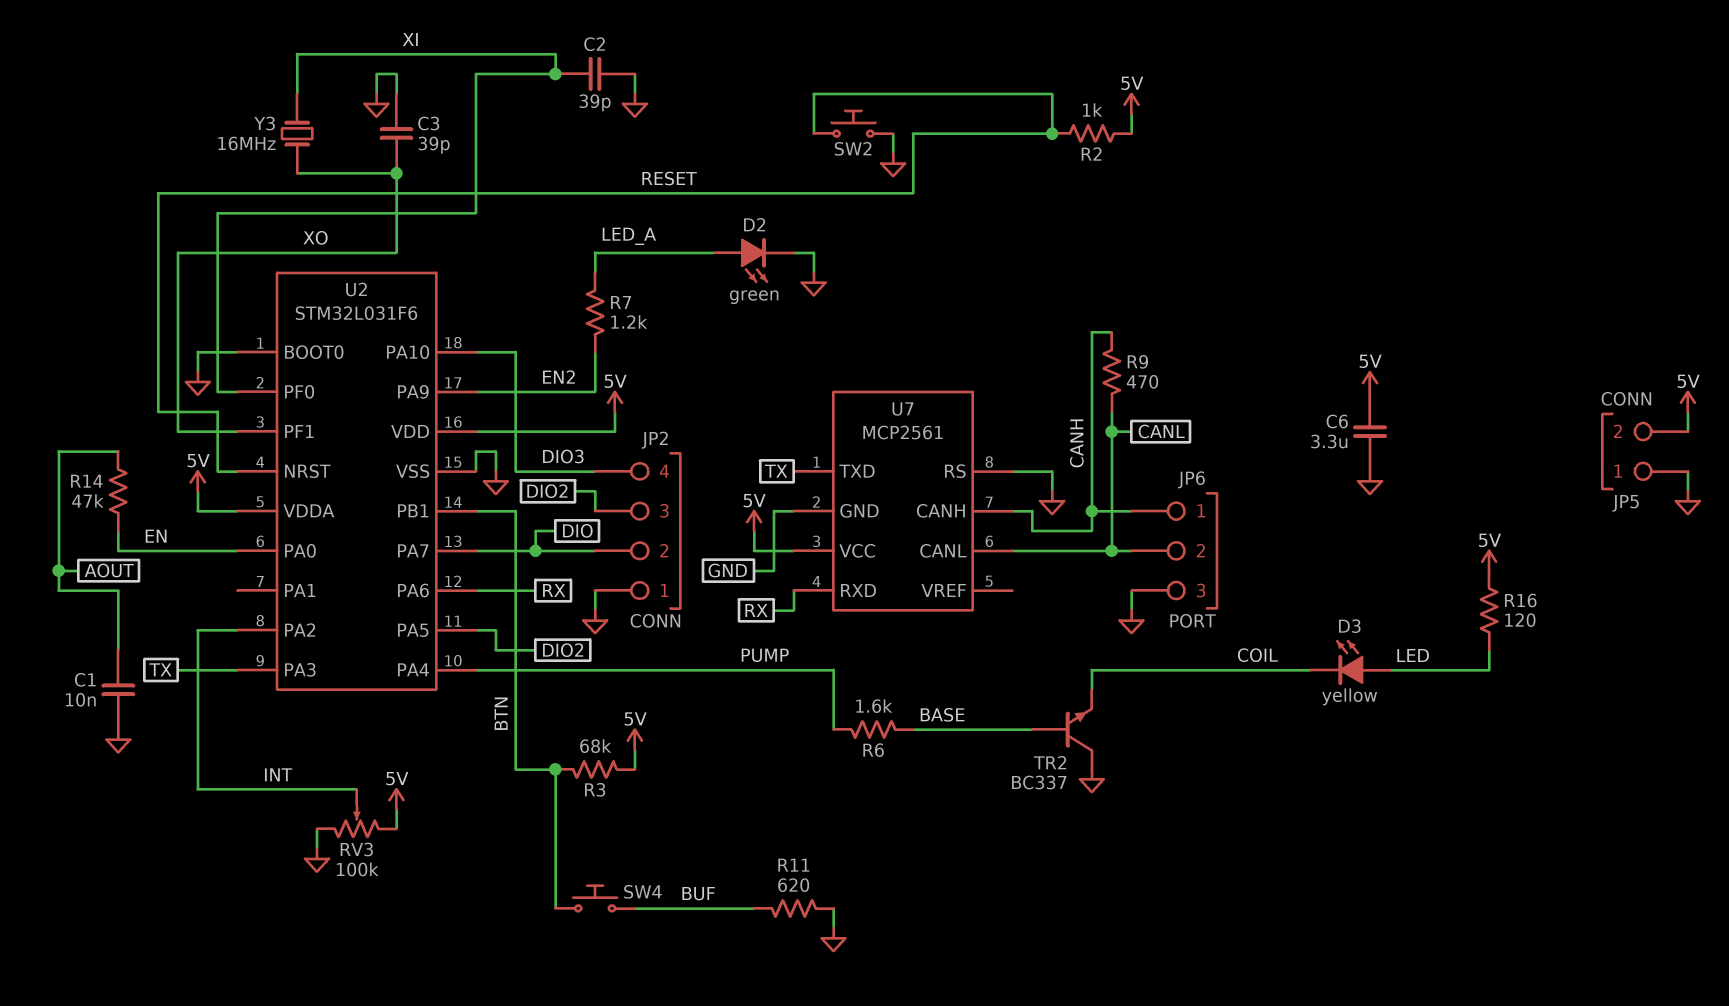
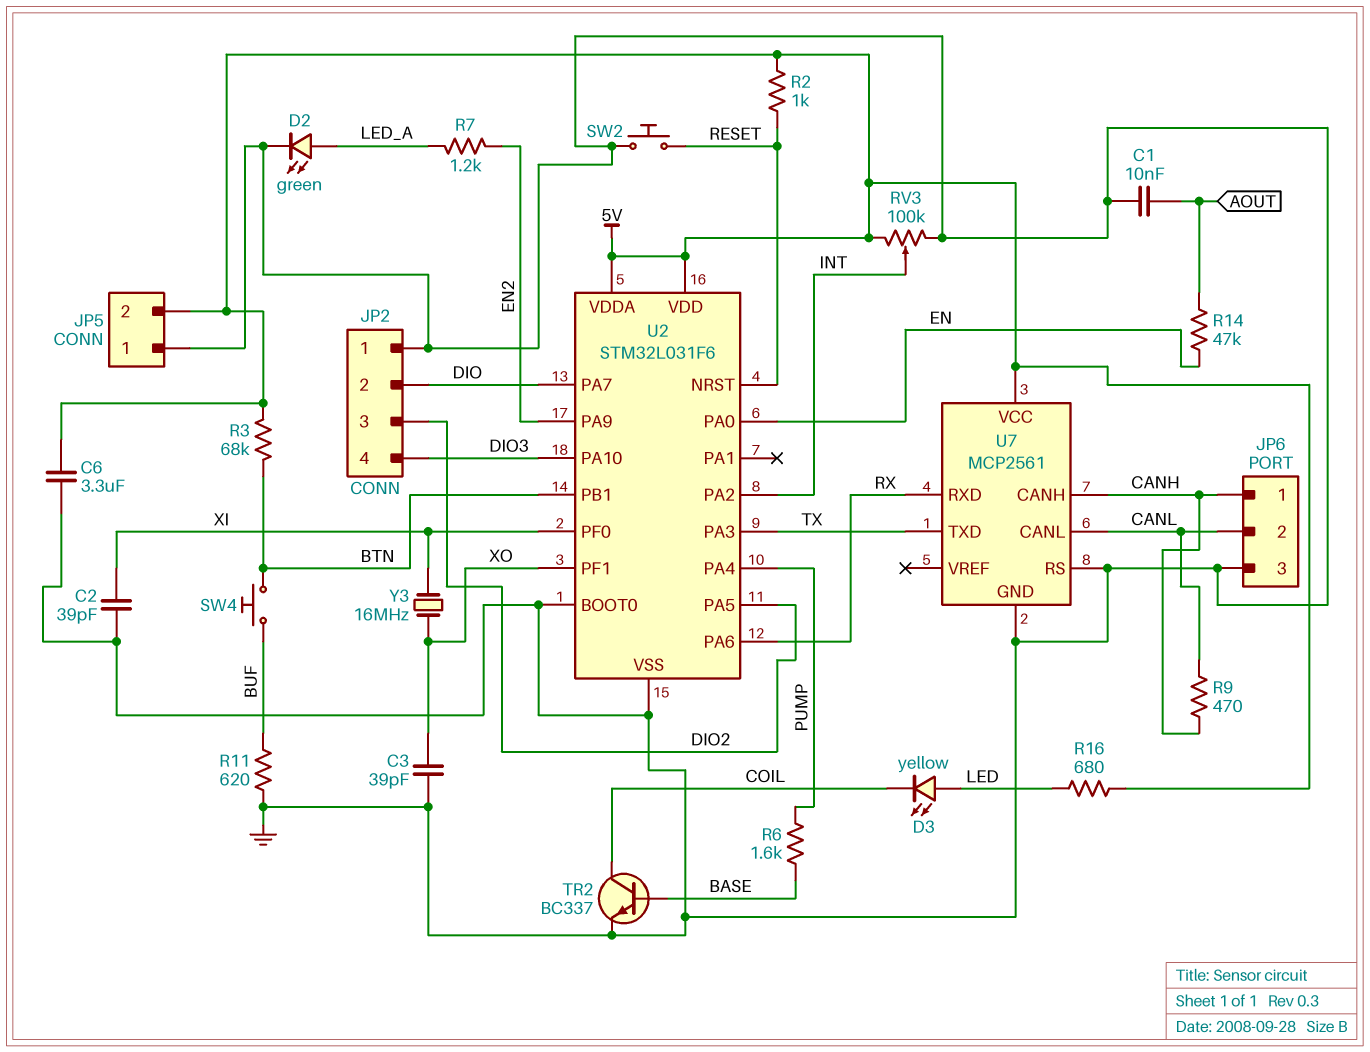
R16: 120 (5V, LED) -> 680 (5V, LED)
TR2: NPN BC337 (B BASE, C GND, E COIL) -> NPN BC337 (B BASE, C COIL, E GND)

